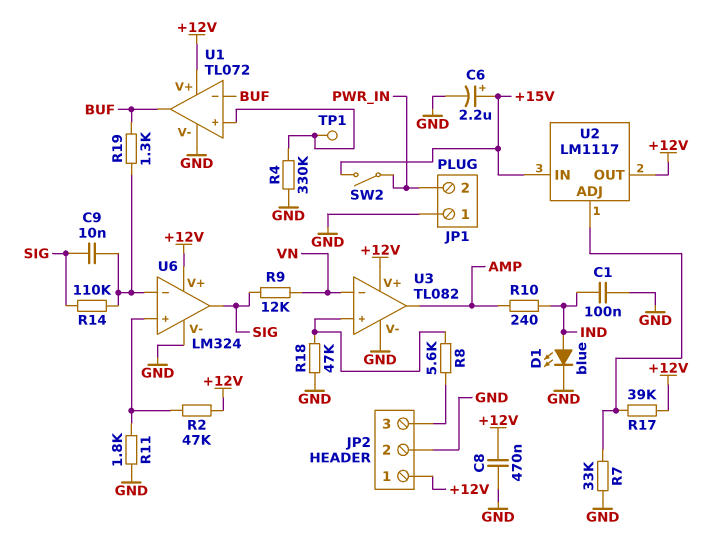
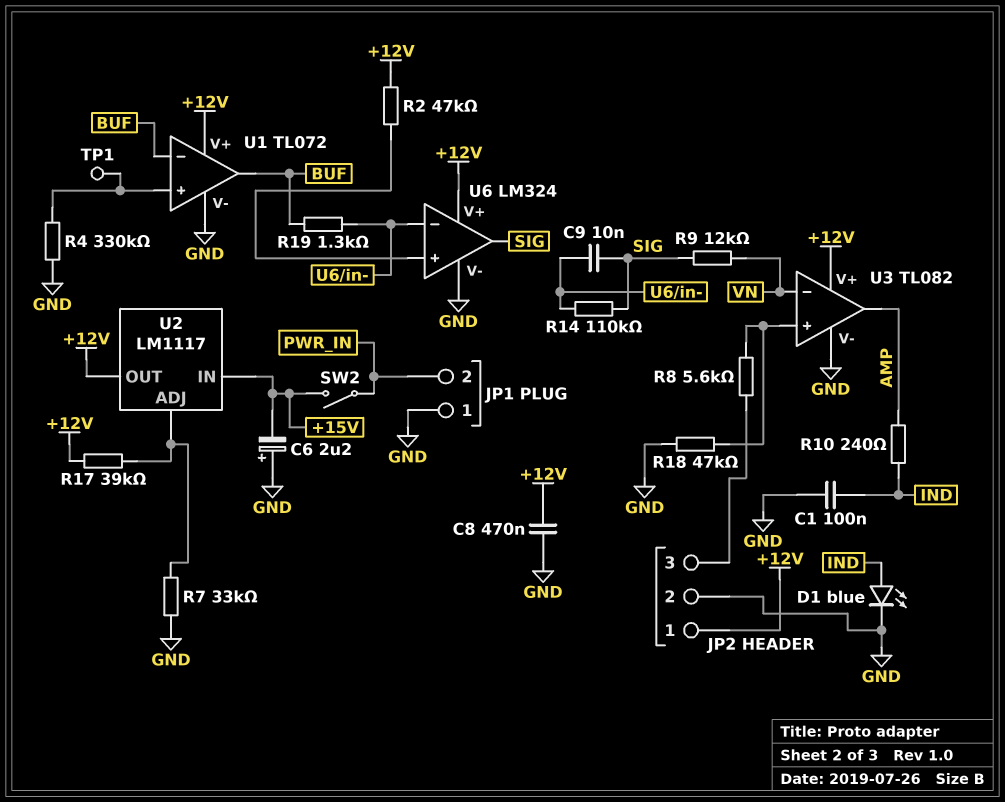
C6: 2.2uF (plus +15V, minus GND) -> 2.2uF (plus GND, minus +15V)
R11: 1.8k (GND, U6/in+) -> none

